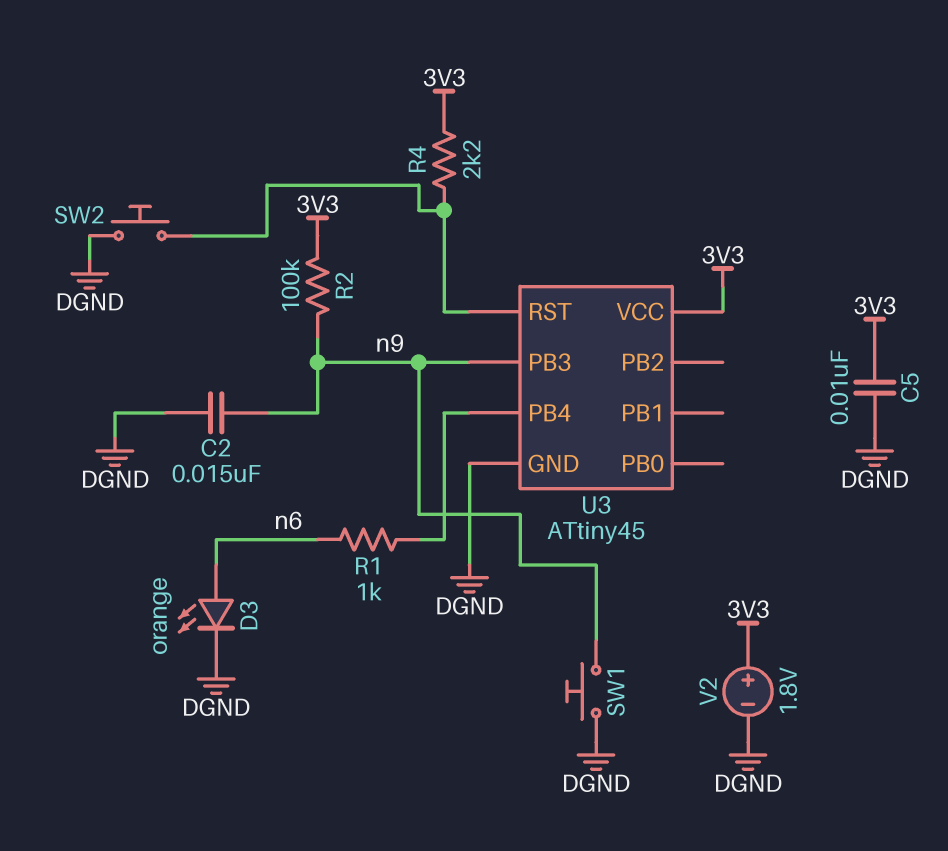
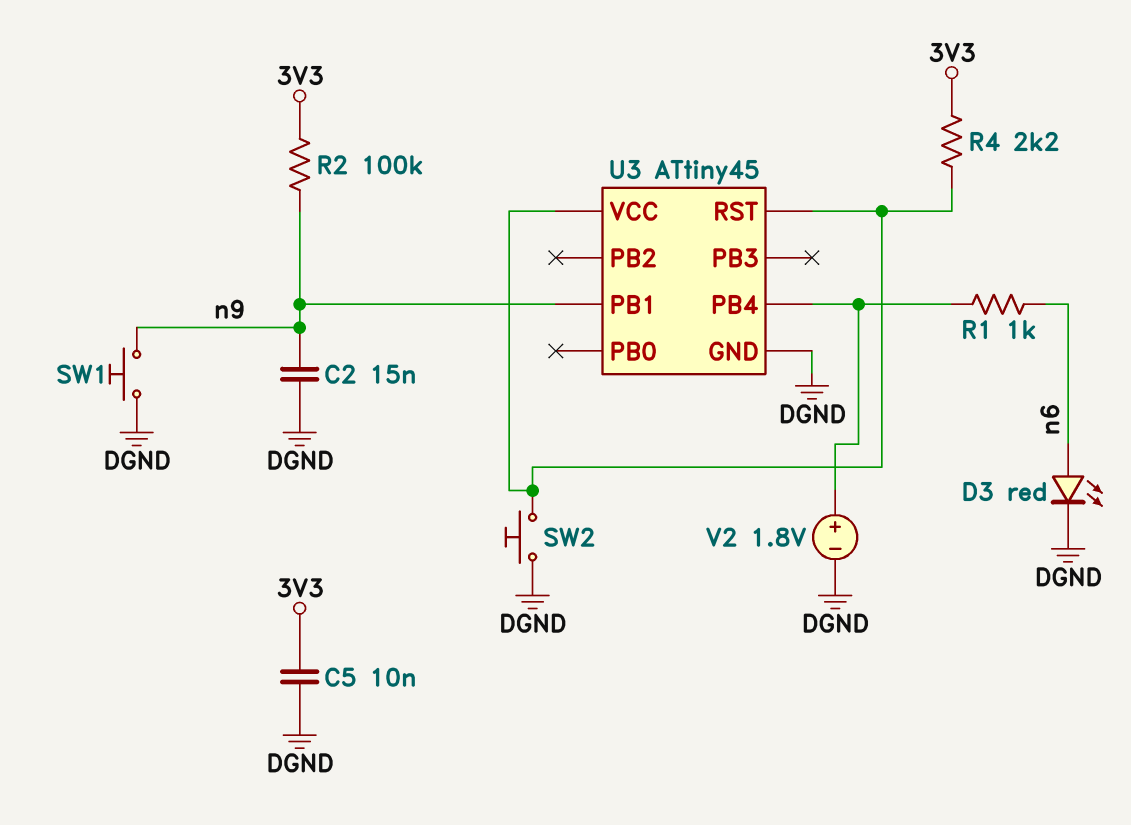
D3: LED orange (A n6, K DGND) -> LED red (A n6, K DGND)
U3 pin PB1: none -> n9
U3 pin PB3: n9 -> none
U3 pin VCC: 3V3 -> U3/RST
V2: 1.8V (plus 3V3, minus DGND) -> 1.8V (plus U3/PB4, minus DGND)

